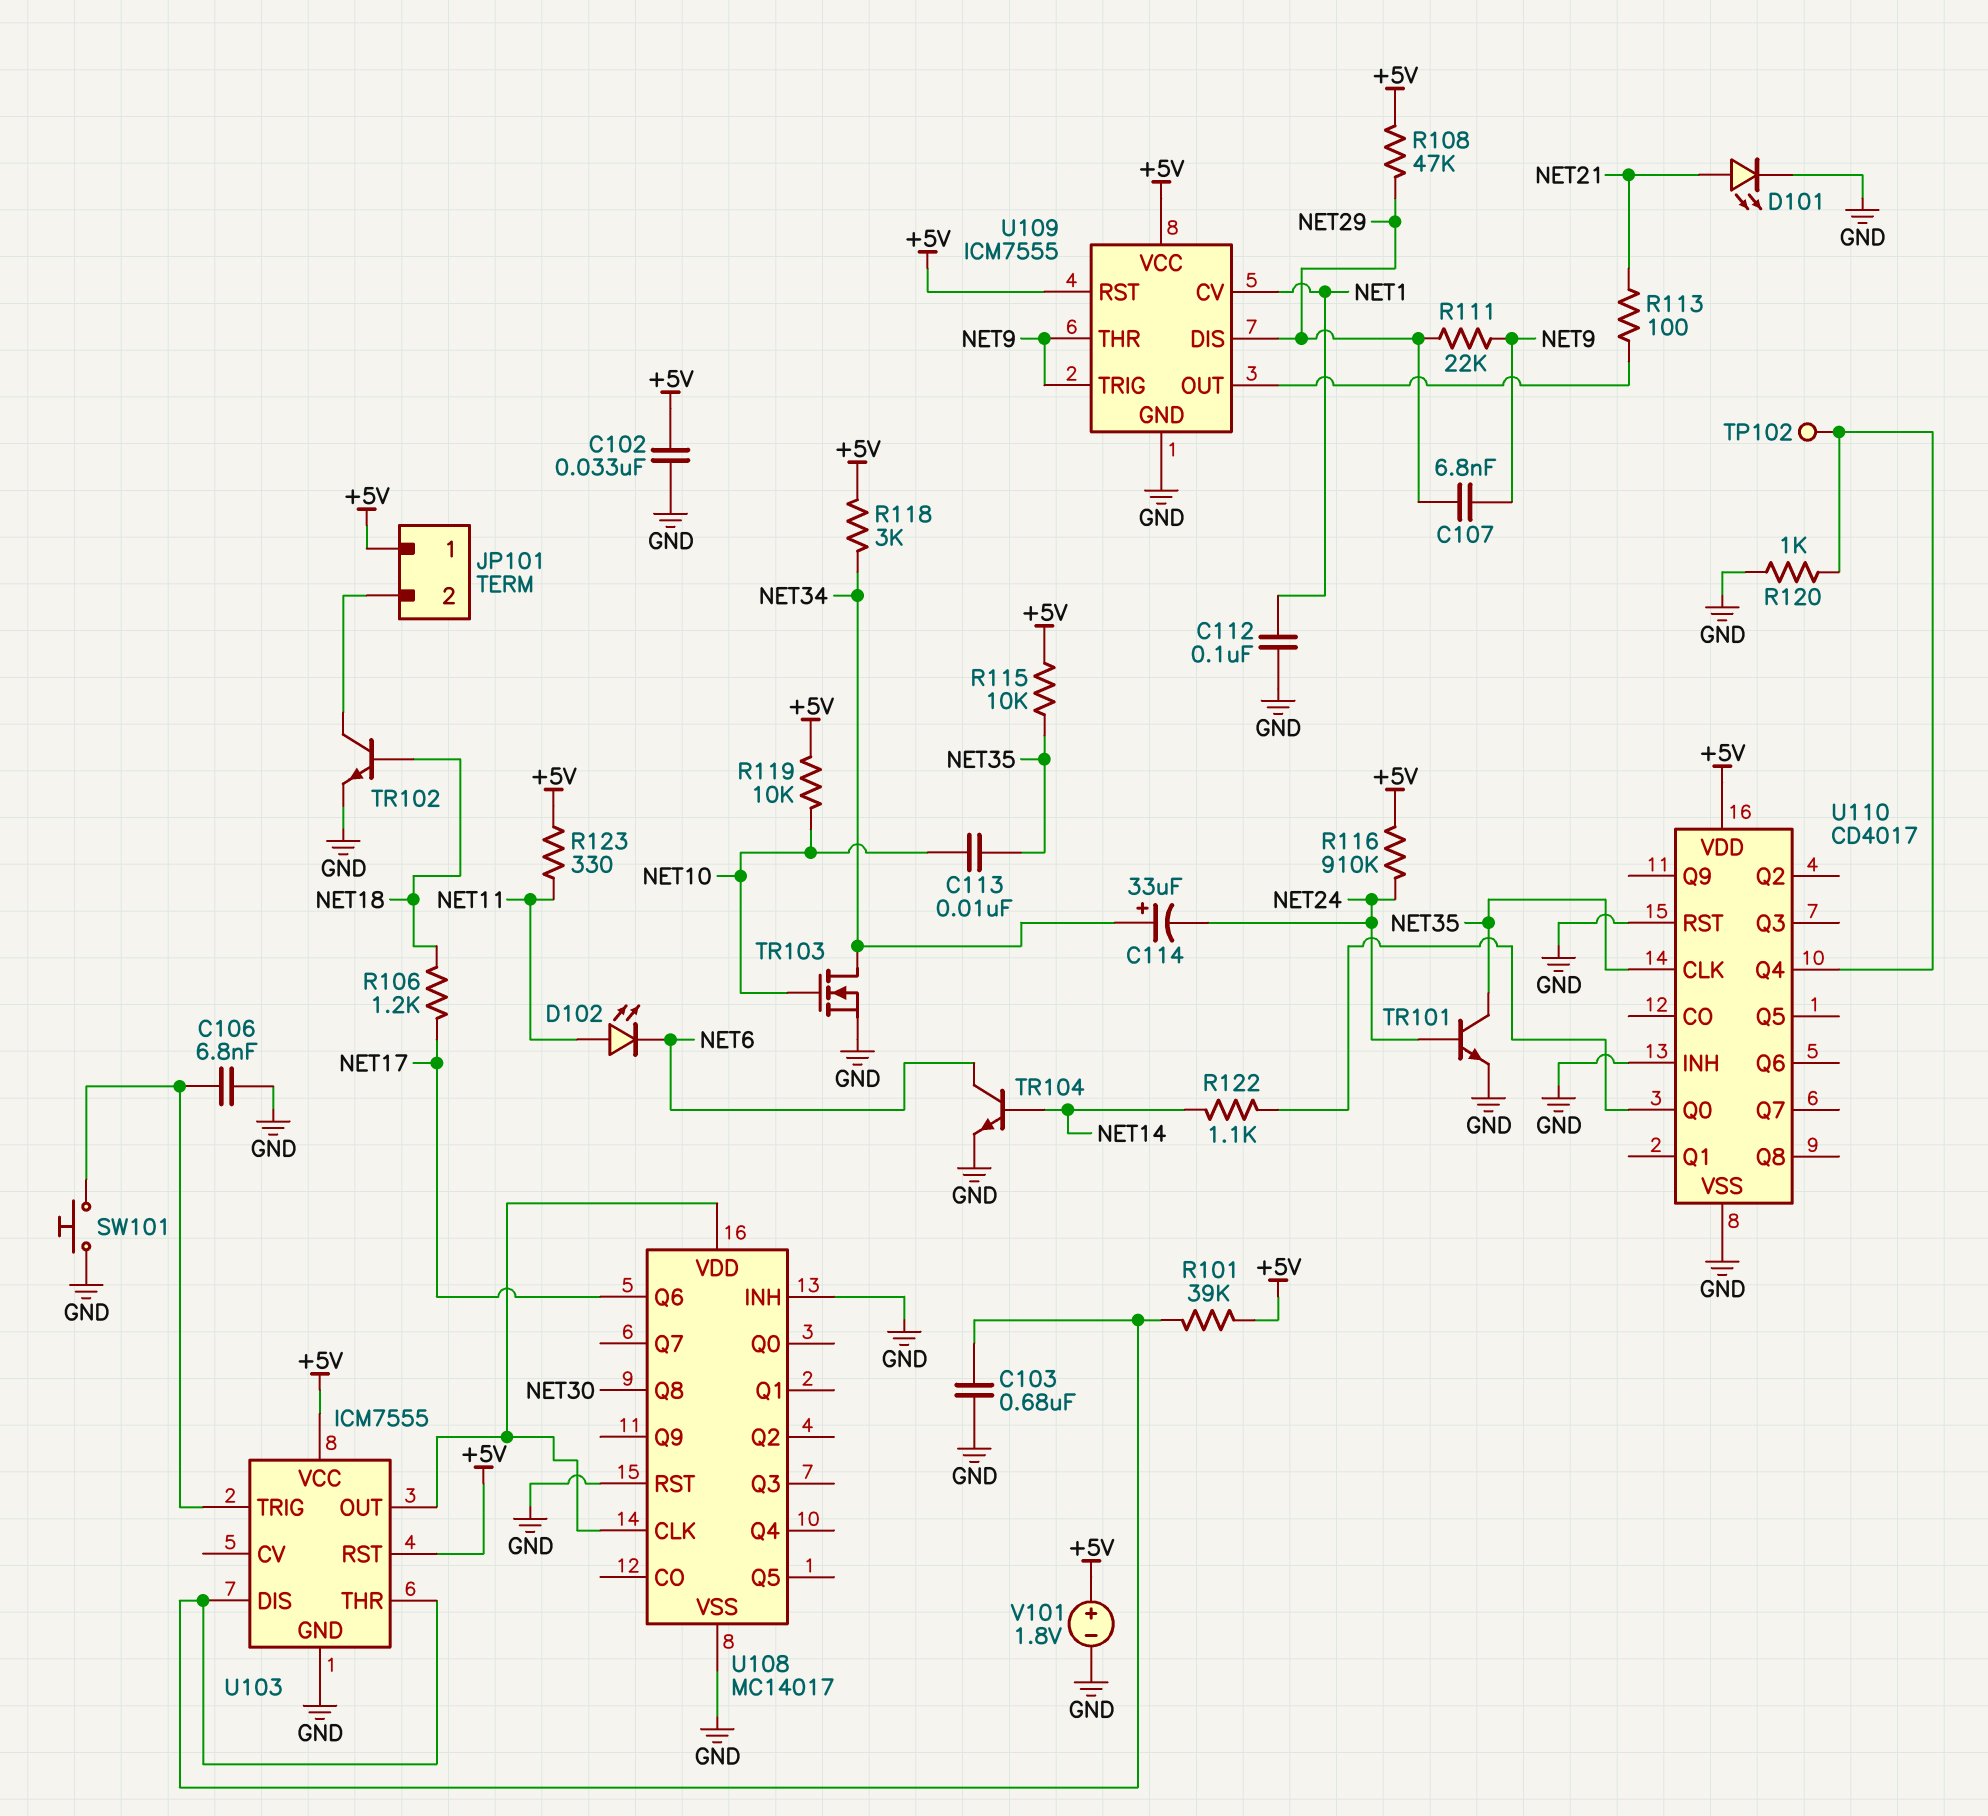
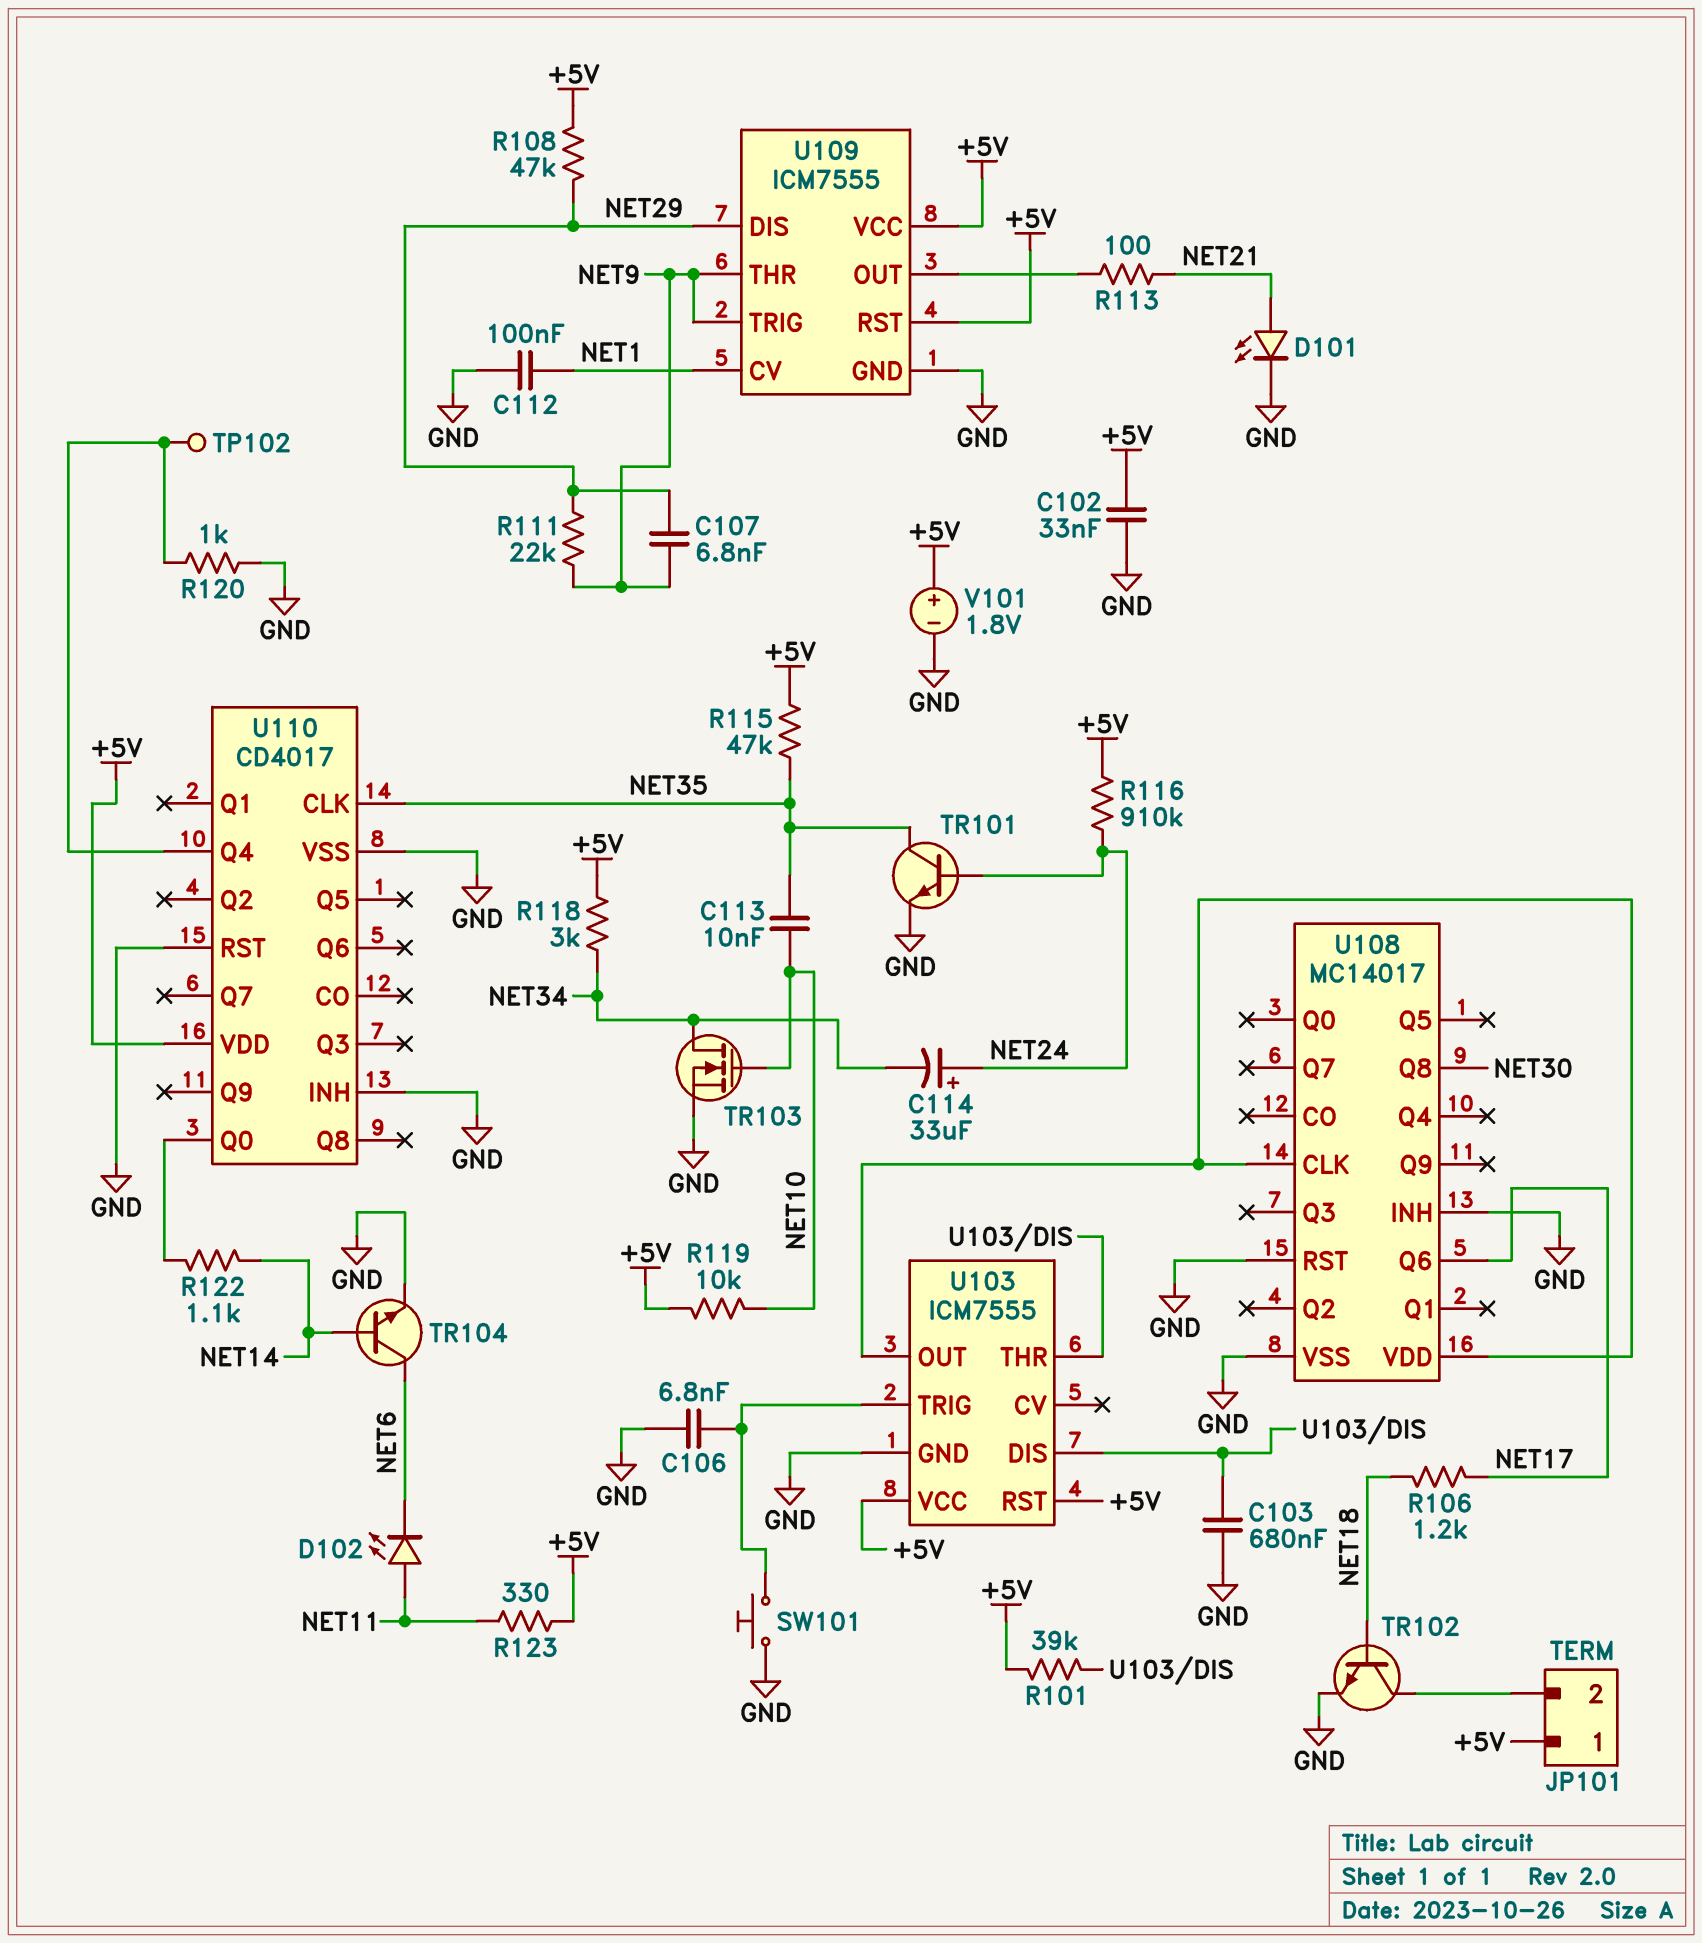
C114: 33uF (plus NET34, minus NET24) -> 33uF (plus NET24, minus NET34)
R115: 10k (+5V, NET35) -> 47k (+5V, NET35)

